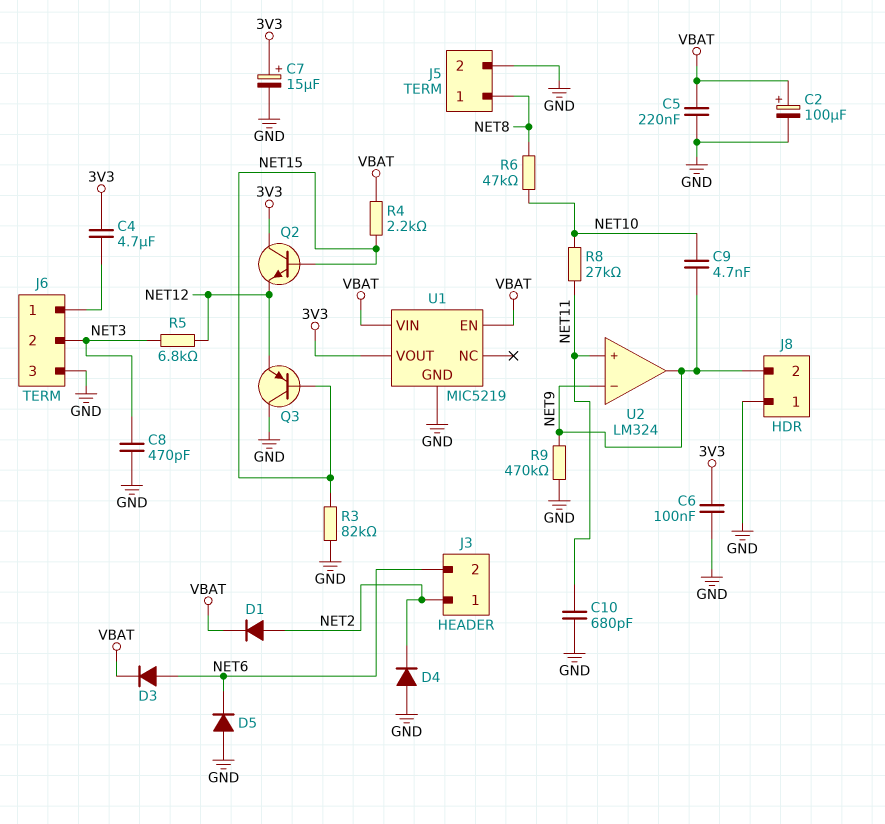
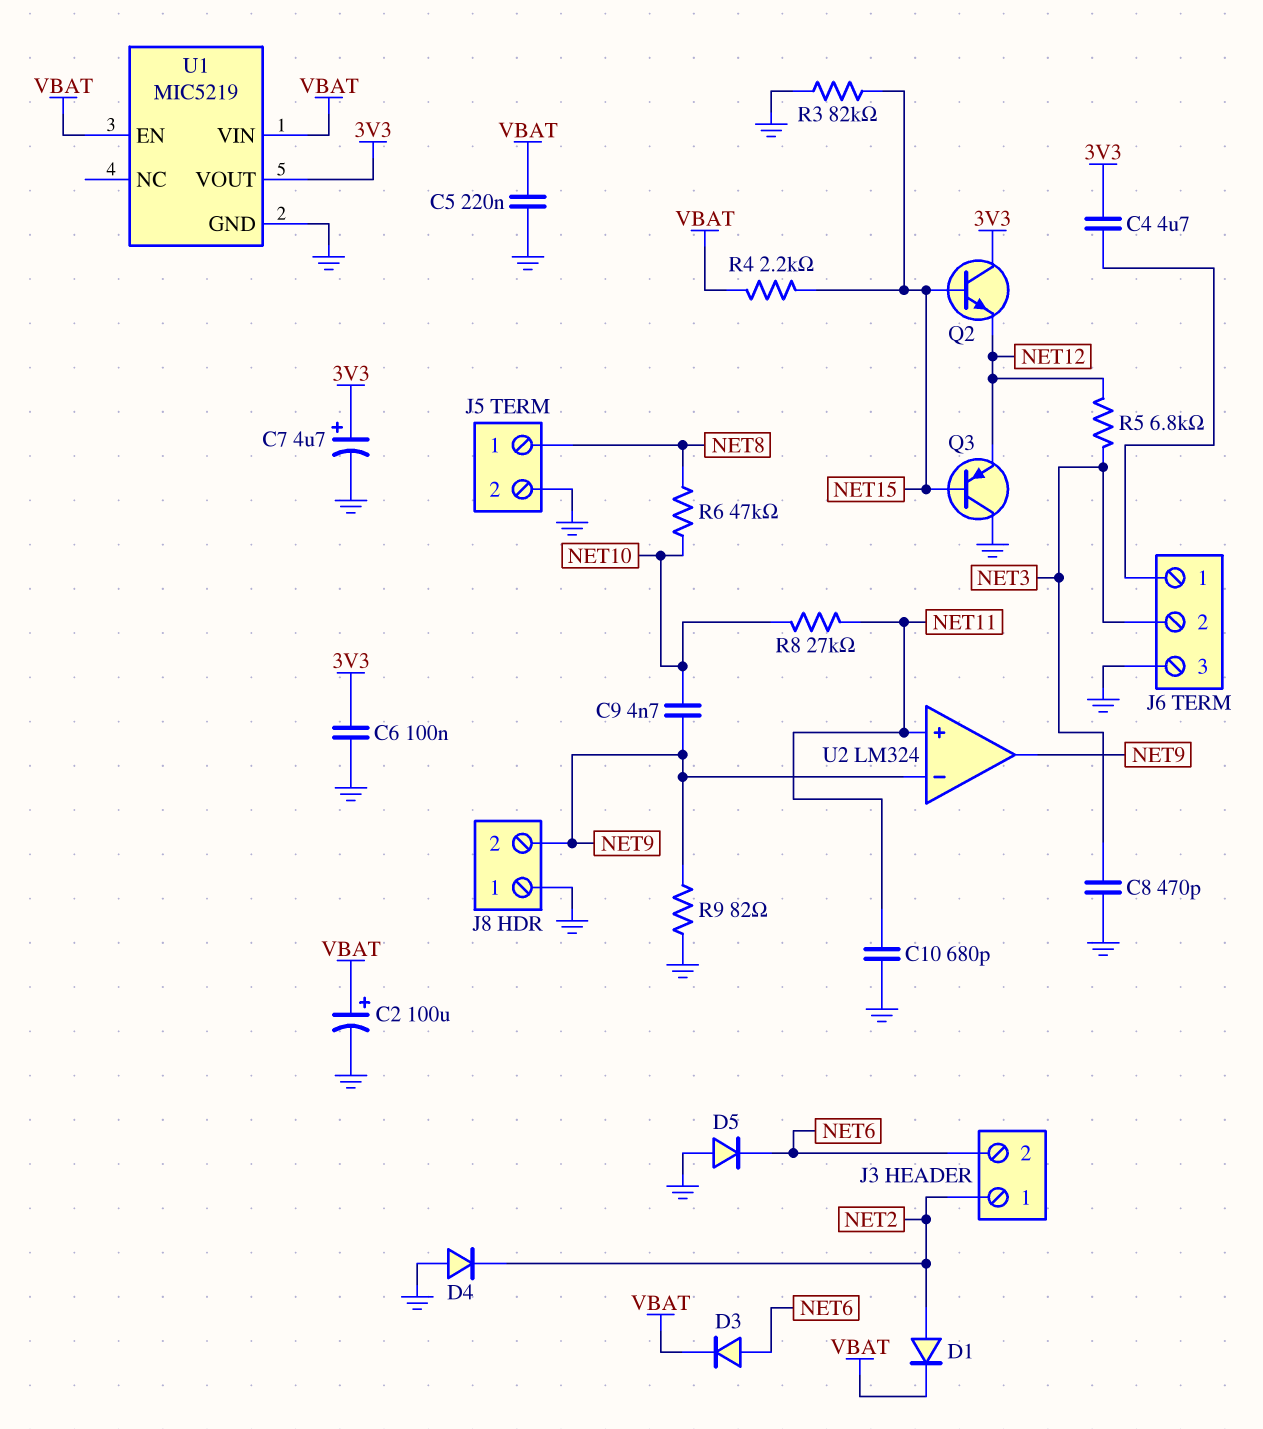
C7: 15uF (plus 3V3, minus GND) -> 4.7uF (plus 3V3, minus GND)
R9: 470k (GND, NET9) -> 82 (GND, NET9)

